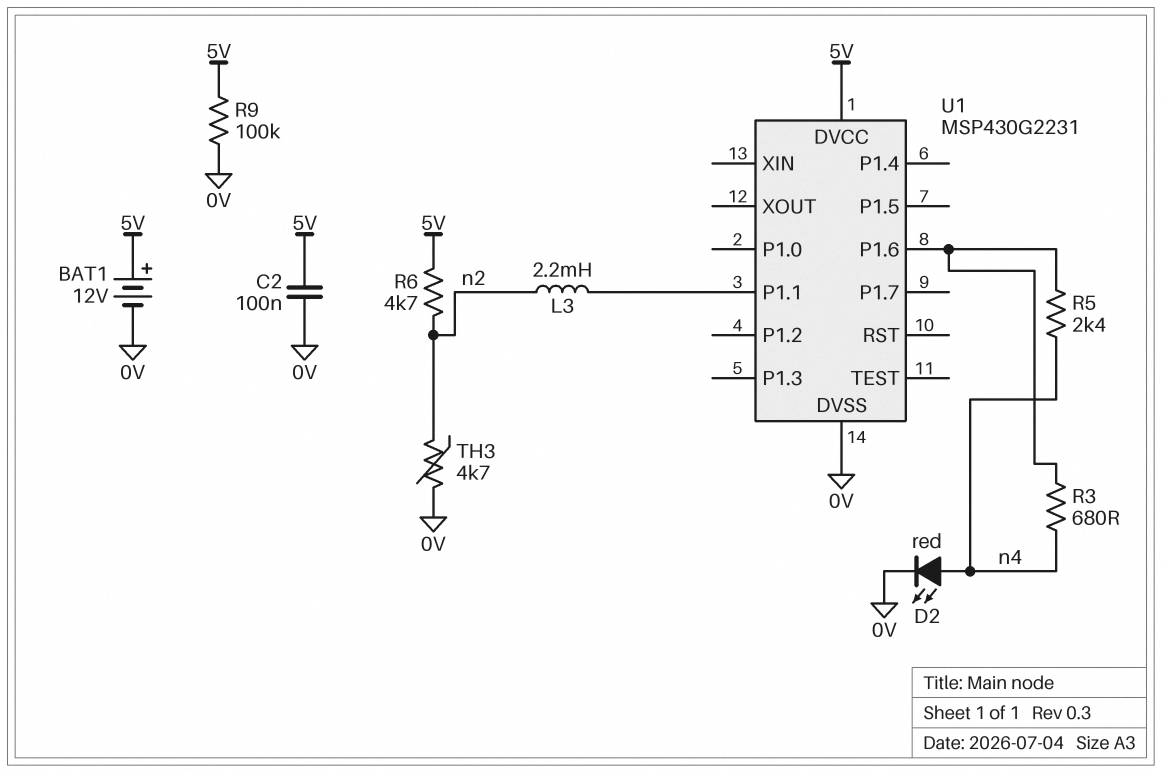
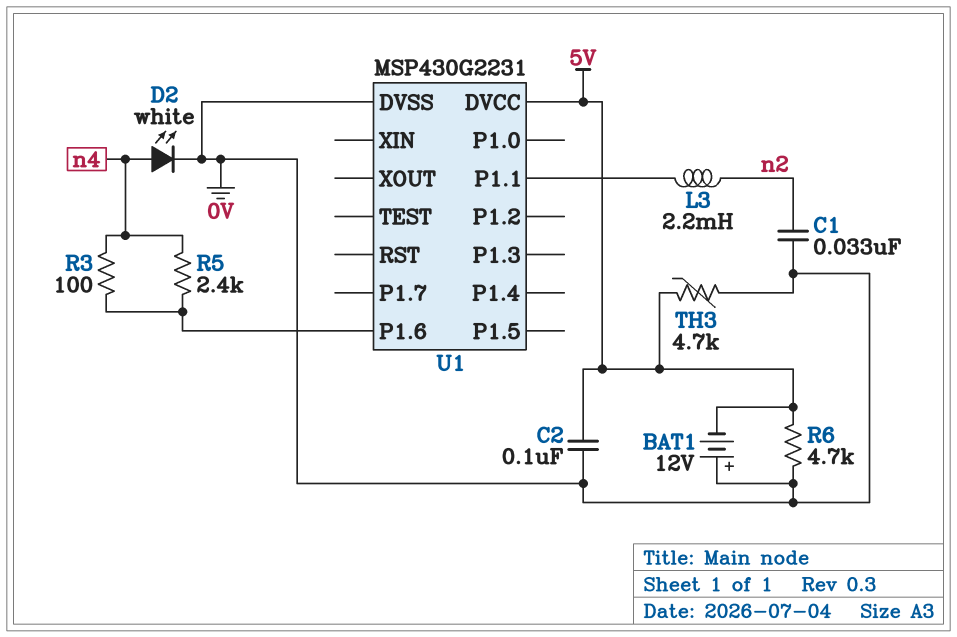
BAT1: 12V (plus 5V, minus 0V) -> 12V (plus 0V, minus 5V)
C1: none -> 33nF (0V, n2)
D2: LED red (A n4, K 0V) -> LED white (A n4, K 0V)
R3: 680 (U1/P1.6, n4) -> 100 (U1/P1.6, n4)
R6: 4.7k (5V, n2) -> 4.7k (0V, 5V)
R9: 100k (0V, 5V) -> none
TH3: 4.7k (0V, n2) -> 4.7k (0V, 5V)

